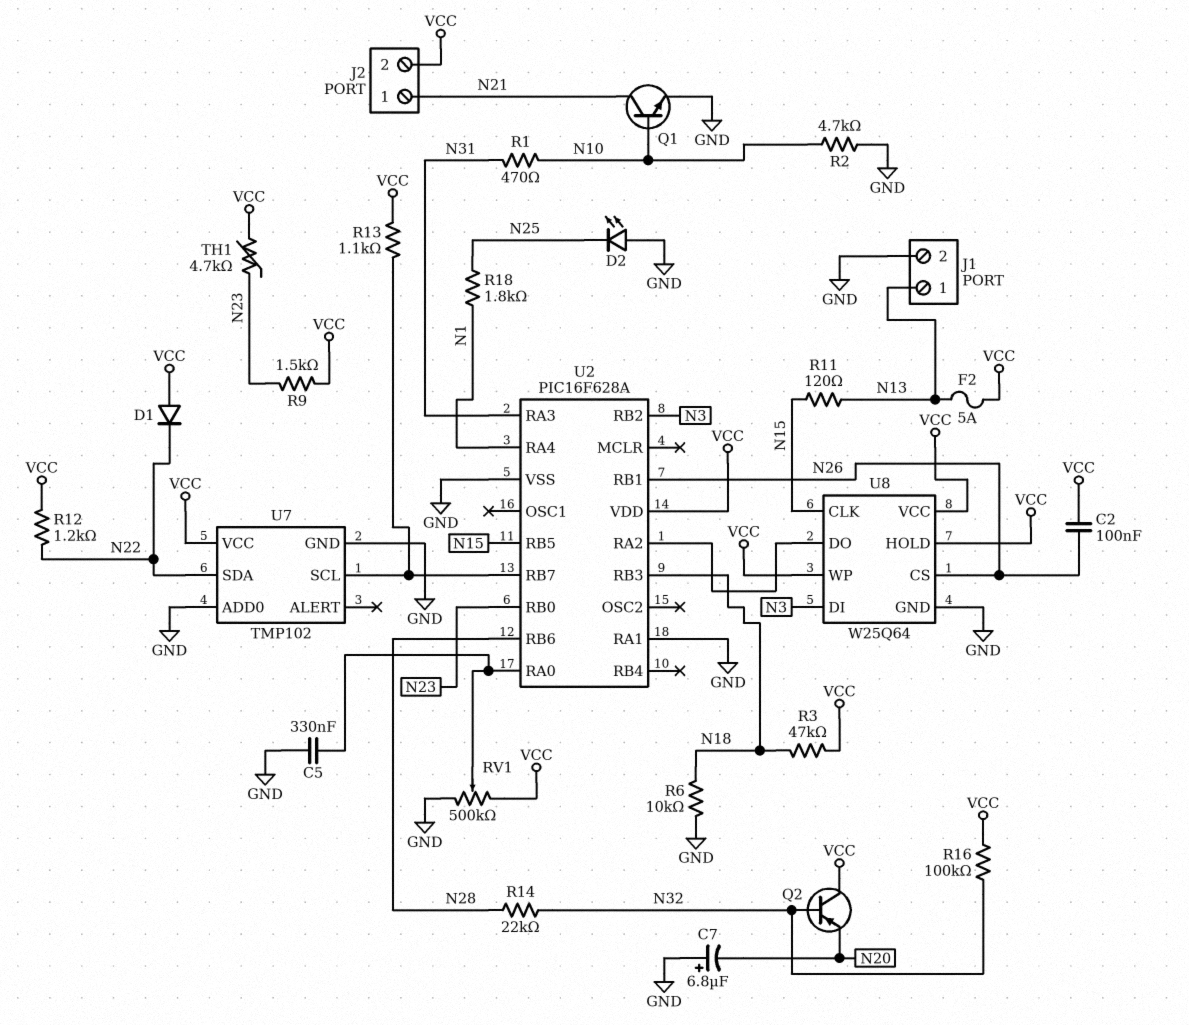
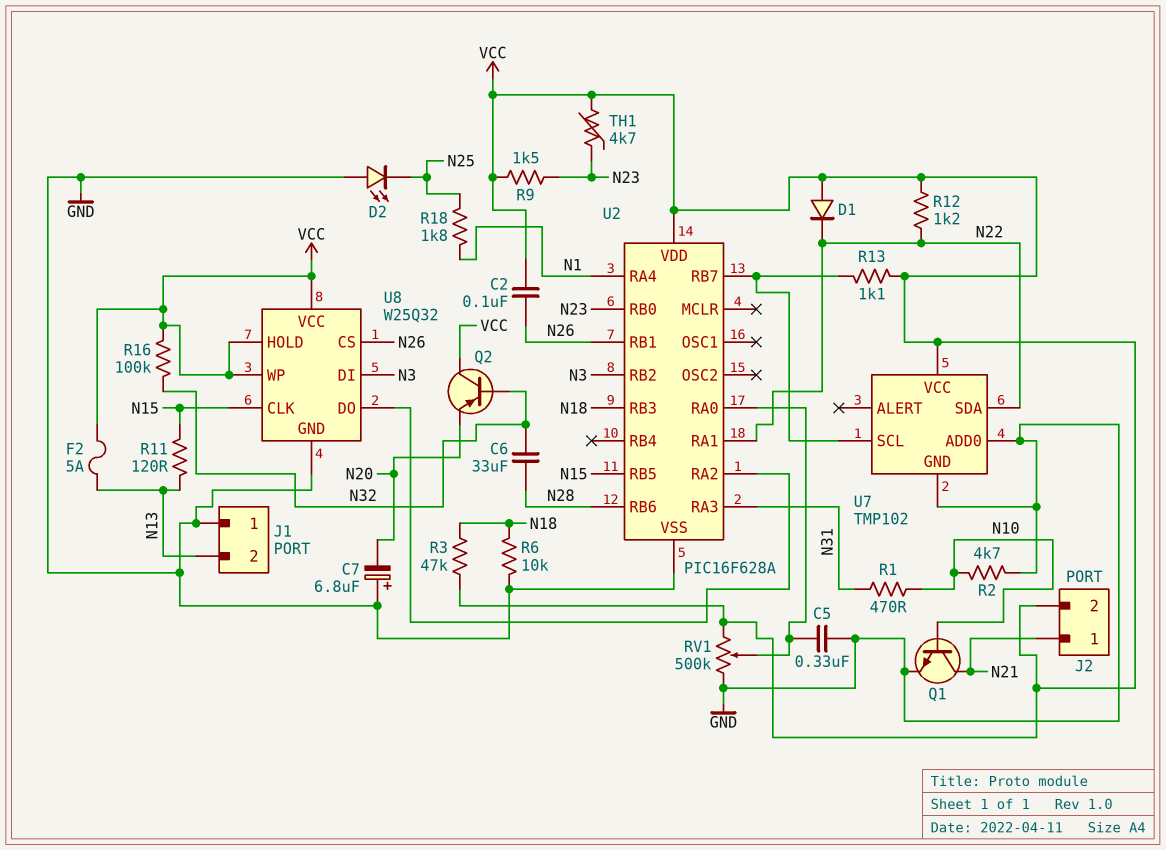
C6: none -> 33uF (N28, N32)
J1 pin 1: N13 -> GND
J1 pin 2: GND -> N13
R14: 22k (N28, N32) -> none
U2 pin RA1: GND -> N22
U8: W25Q64 -> W25Q32

